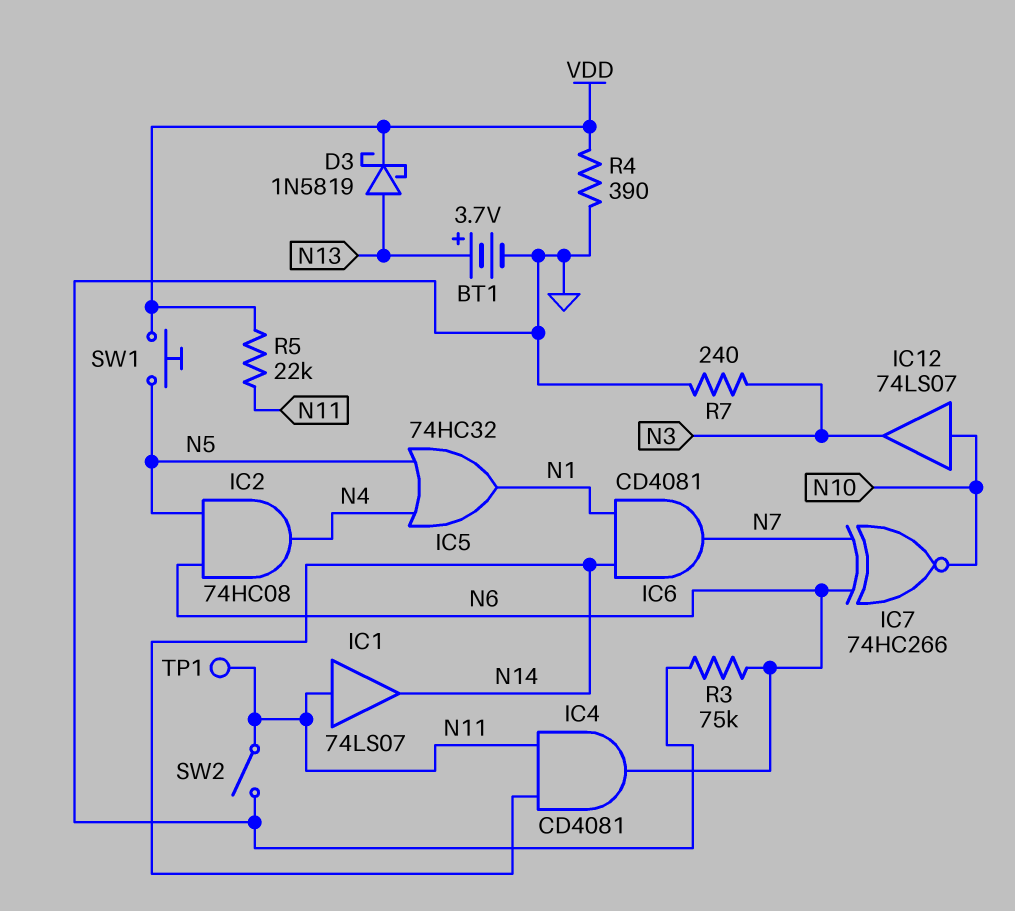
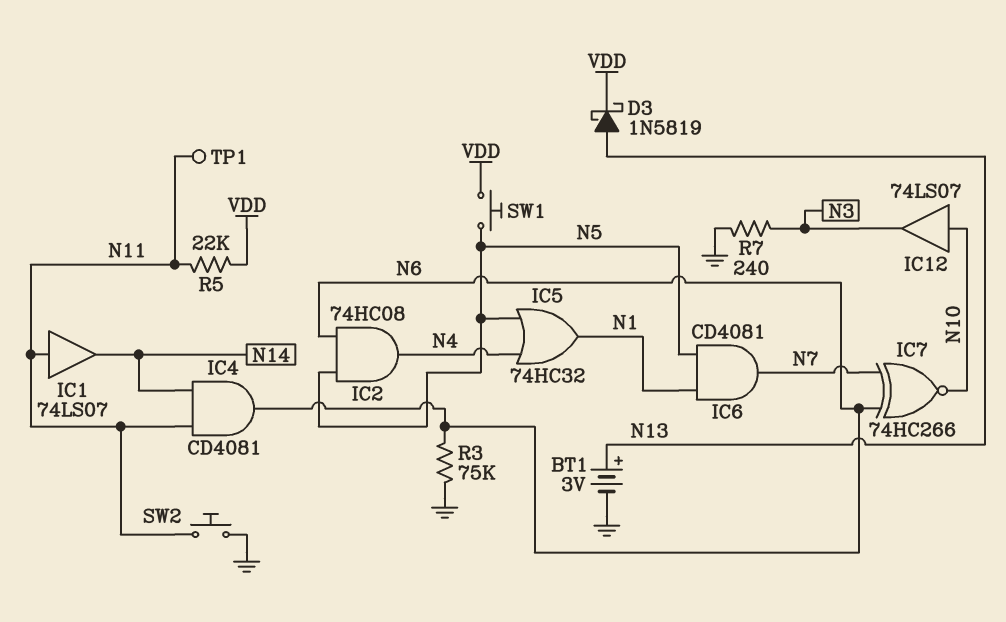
BT1: 3.7V (plus N13, minus GND) -> 3V (plus N13, minus GND)
IC6: AND CD4081 (in N1, in N14, out N7) -> AND CD4081 (in N1, in N5, out N7)
R4: 390 (GND, VDD) -> none
SW2: switch (GND, N11) -> button (GND, N11)

